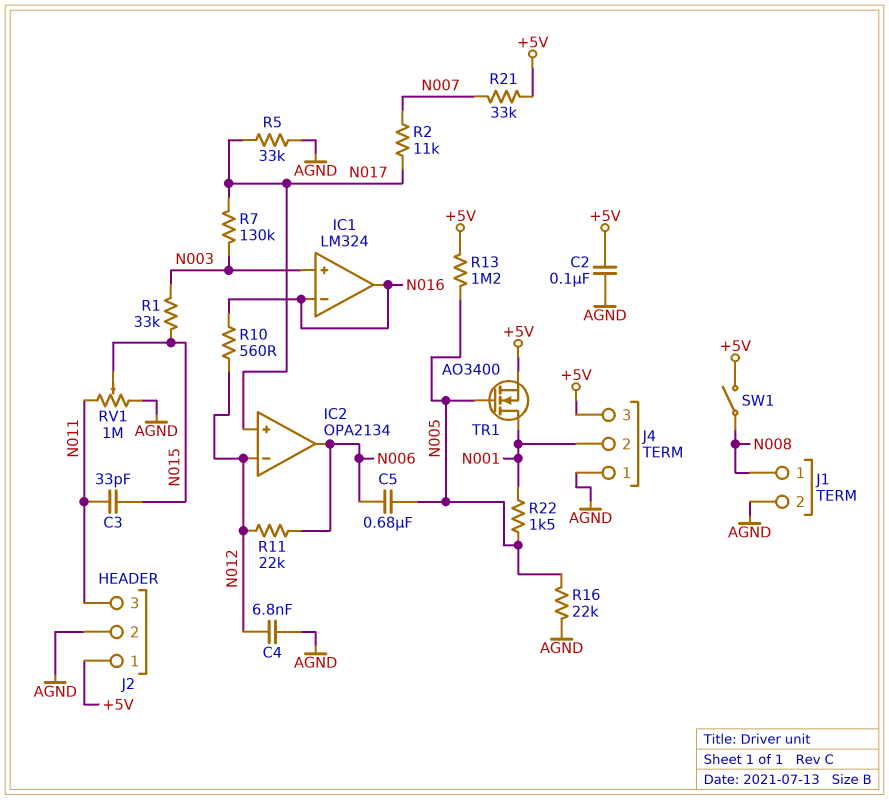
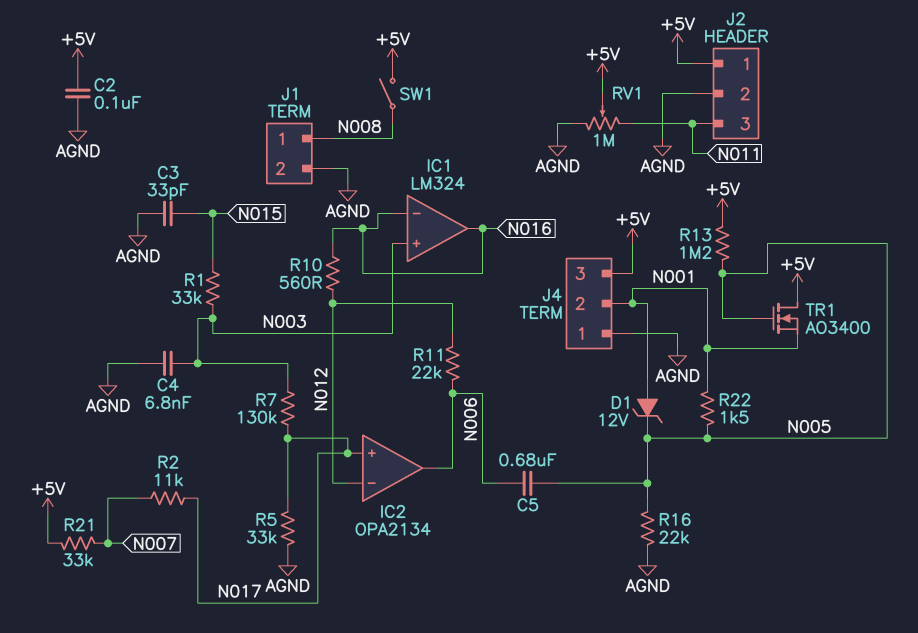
C3: 33pF (N011, N015) -> 33pF (AGND, N015)
C4: 6.8nF (AGND, N012) -> 6.8nF (AGND, N003)
D1: none -> zener 12V (A N001, K N005)
RV1: 1M (AGND, N011, wiper N015) -> 1M (AGND, N011, wiper +5V)
TR1: NMOS AO3400 (G N005, D N001, S +5V) -> NMOS AO3400 (G N005, D +5V, S N001)

